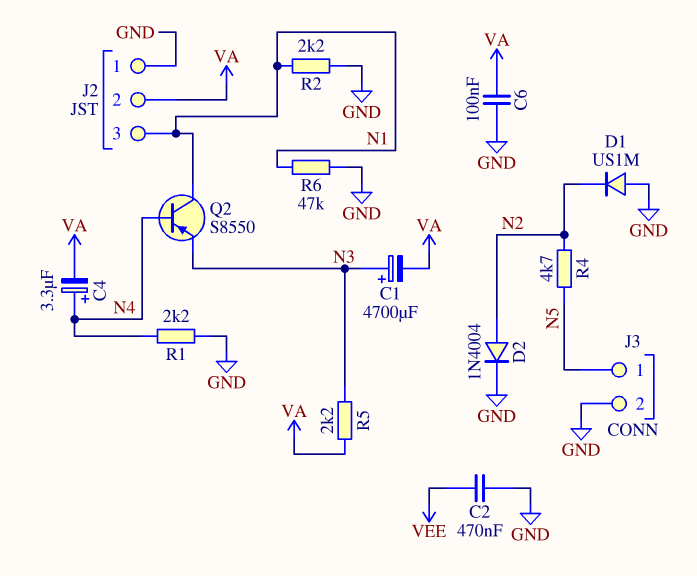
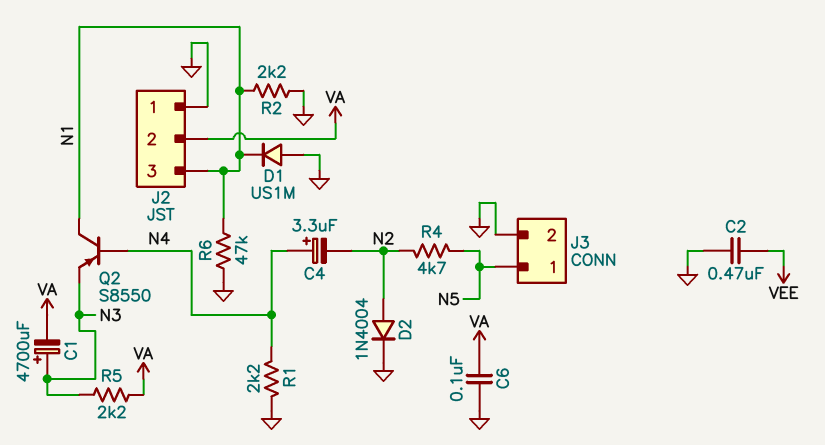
C4: 3.3uF (plus N4, minus VA) -> 3.3uF (plus N4, minus N2)
D1: diode US1M (A GND, K N2) -> diode US1M (A GND, K N1)

